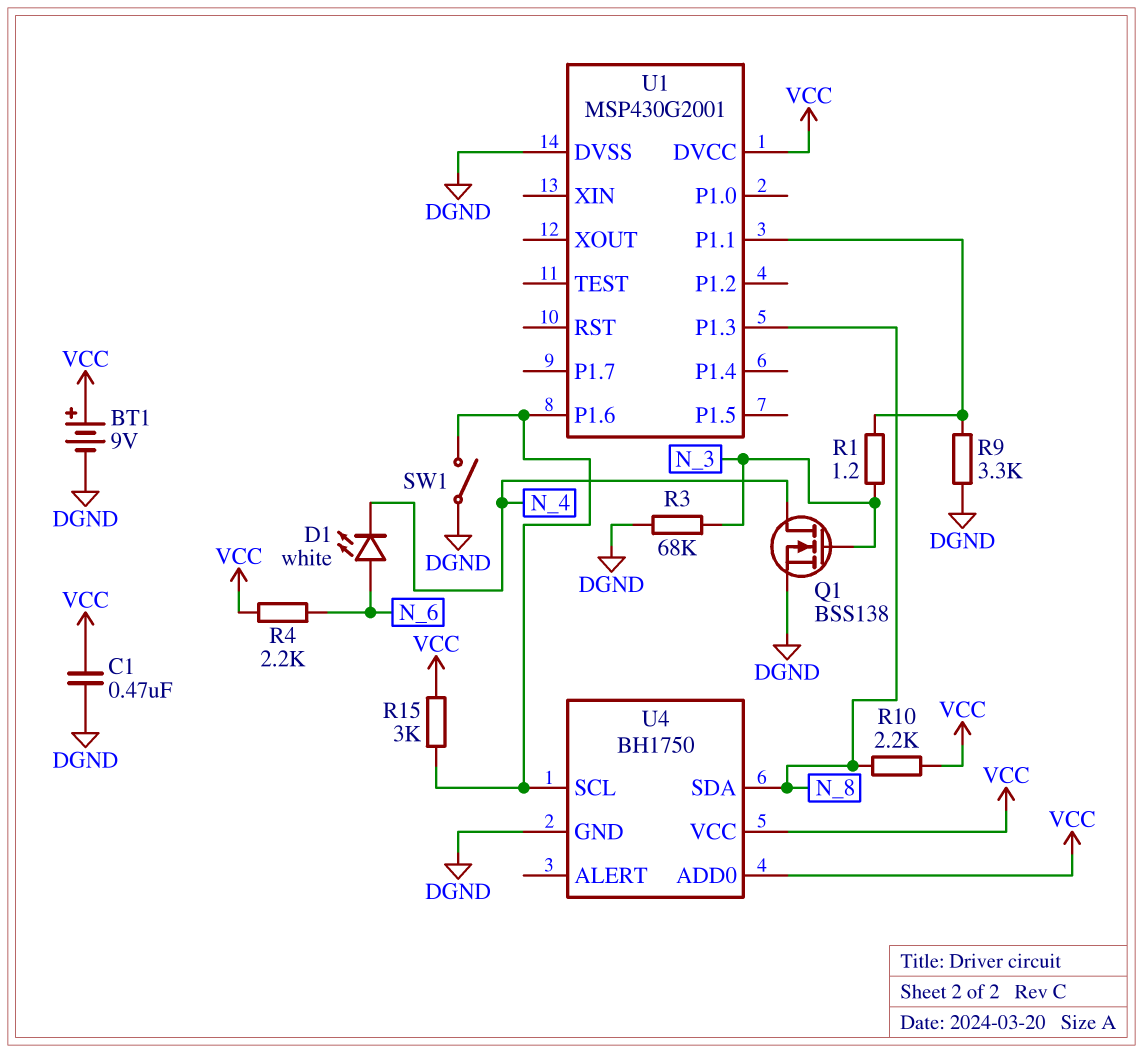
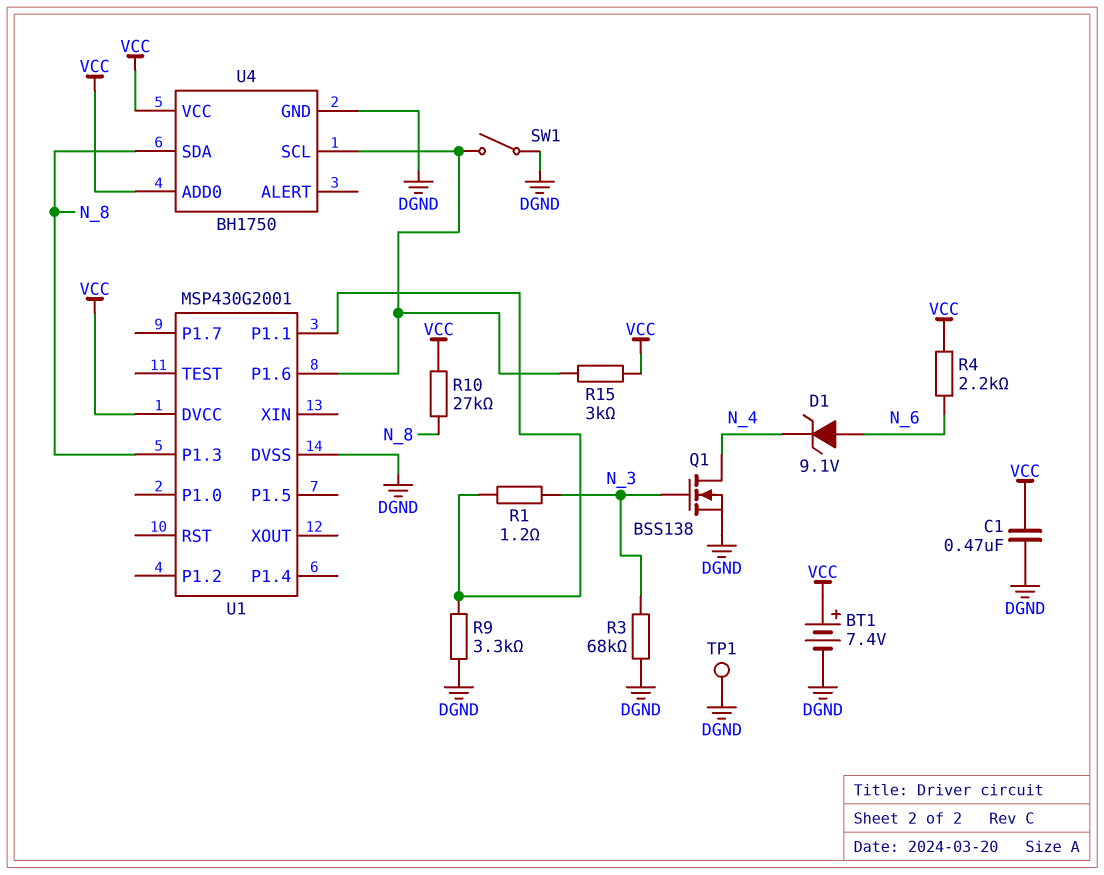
BT1: 9V (plus VCC, minus DGND) -> 7.4V (plus VCC, minus DGND)
D1: LED white (A N_6, K N_4) -> zener 9.1V (A N_6, K N_4)
R10: 2.2k (N_8, VCC) -> 27k (N_8, VCC)
TP1: none -> test point (DGND)

